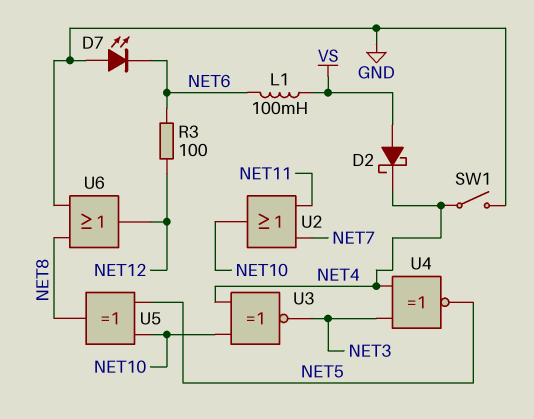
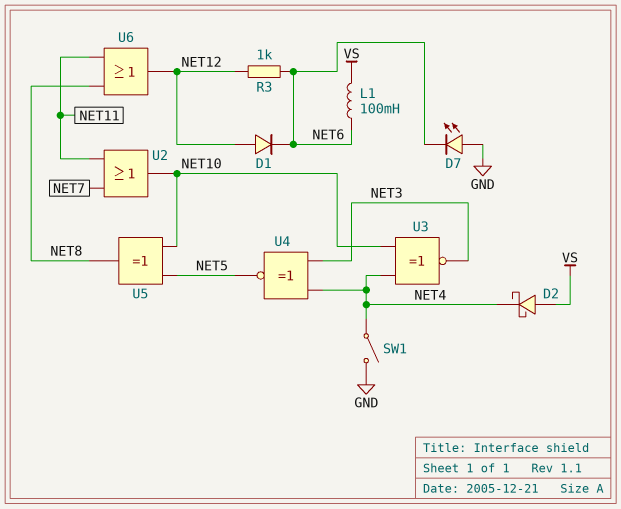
D1: none -> diode (A NET12, K NET6)
R3: 100 (NET6, NET12) -> 1k (NET6, NET12)
U6: OR (in GND, in NET8, out NET12) -> OR (in NET8, in NET11, out NET12)

